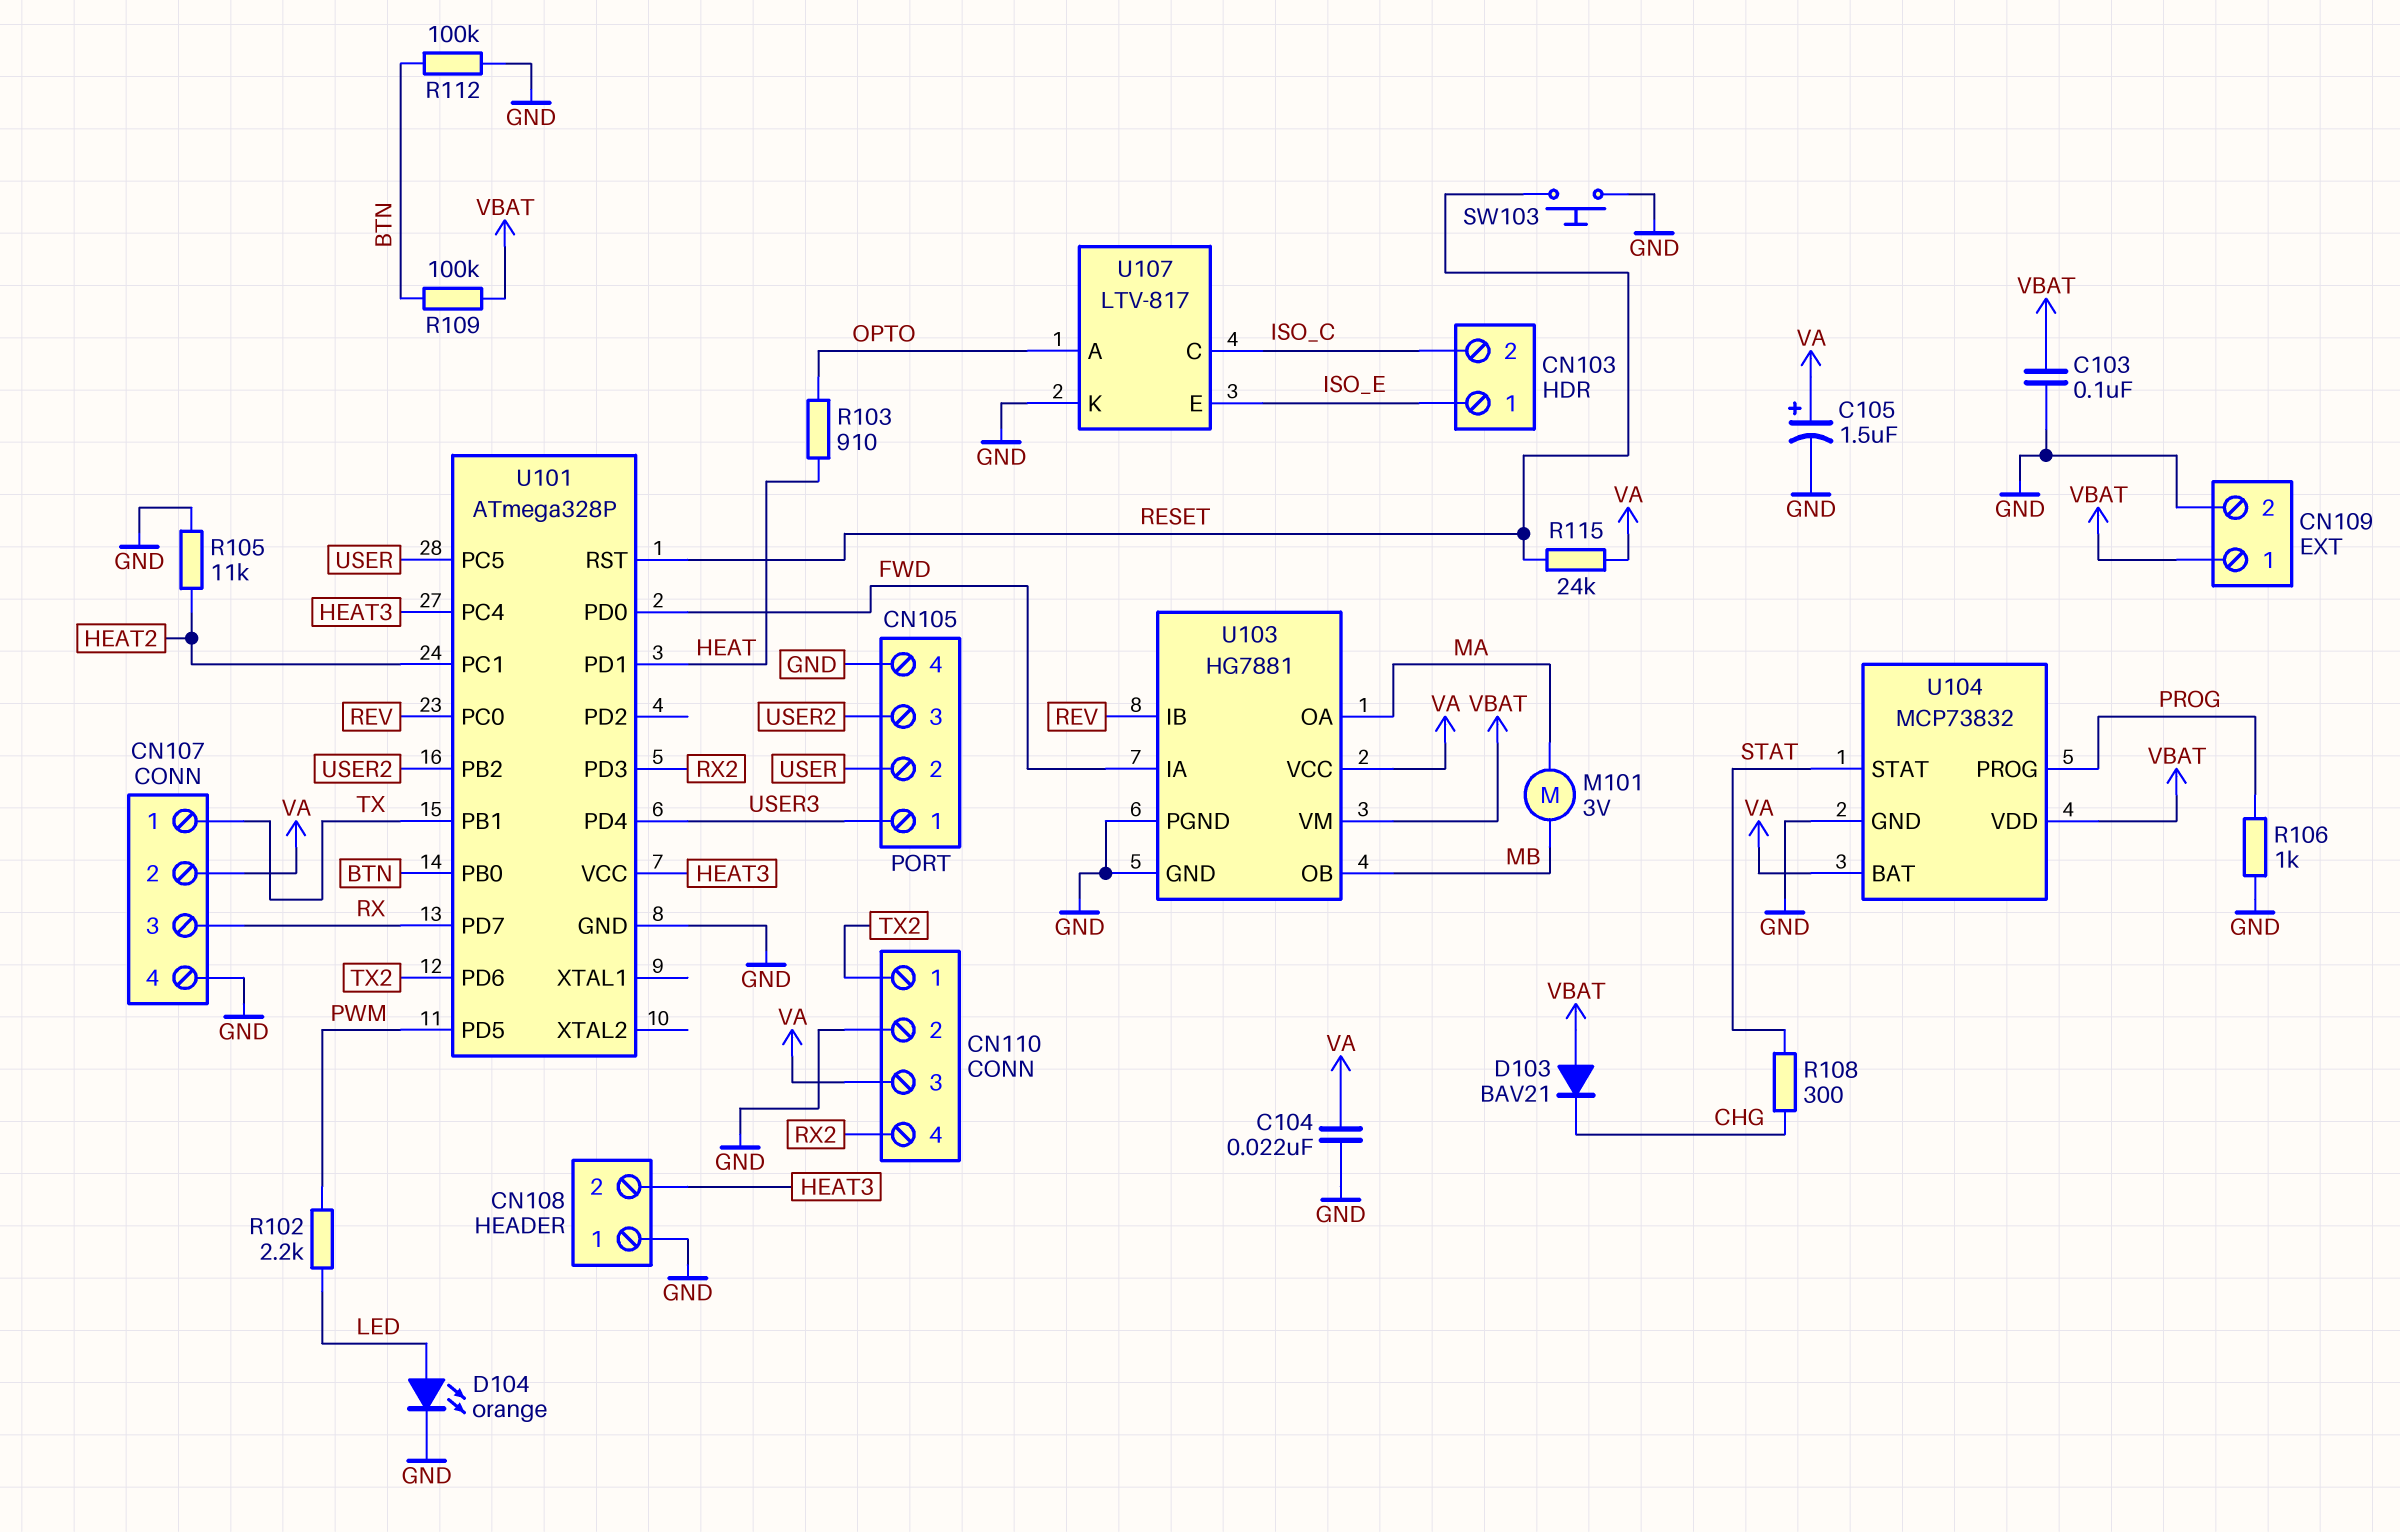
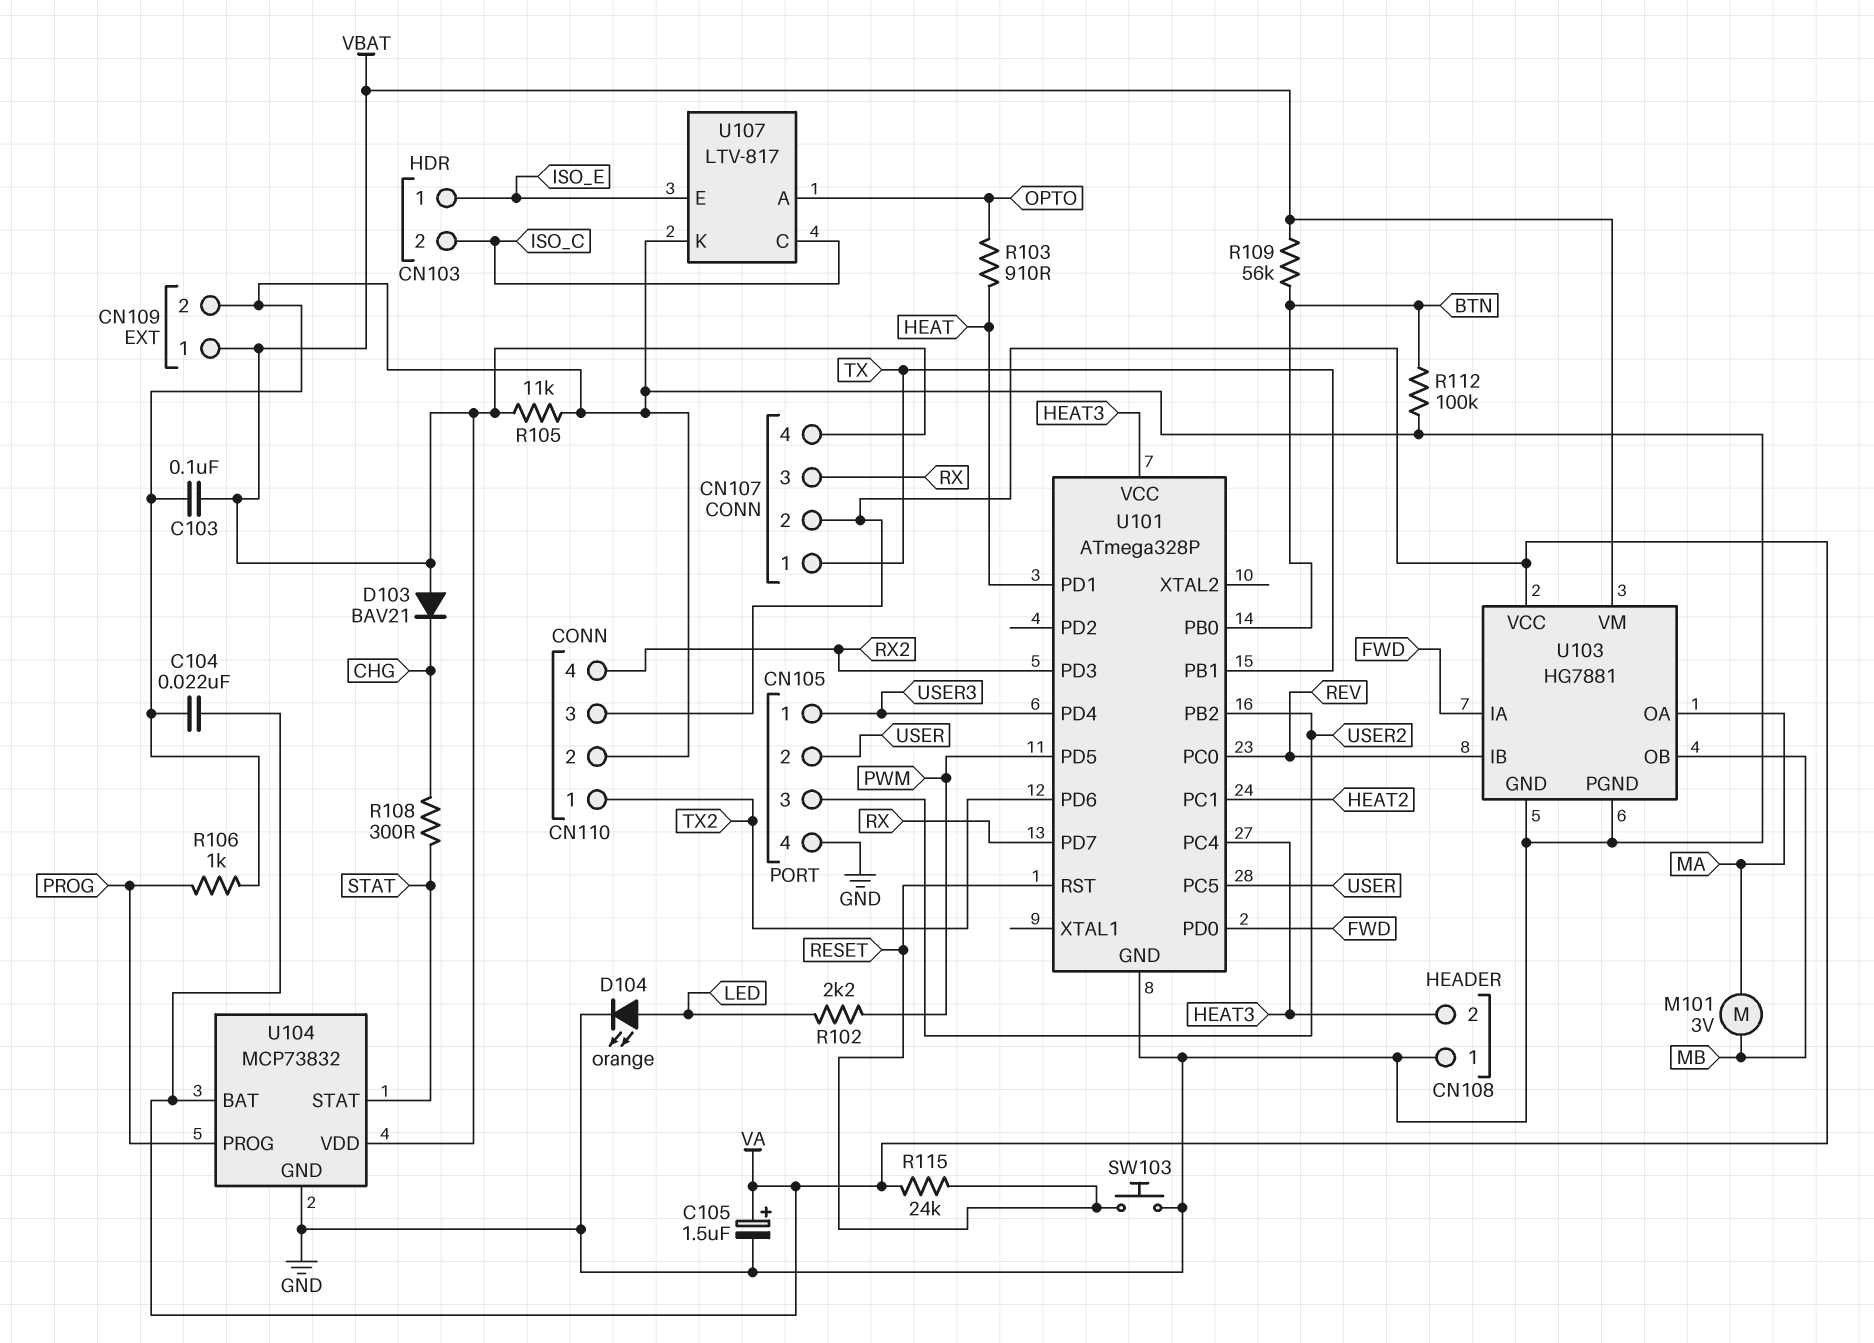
CN107 pin 4: GND -> VBAT
R105: 11k (GND, HEAT2) -> 11k (GND, VBAT)
R109: 100k (BTN, VBAT) -> 56k (BTN, VBAT)

